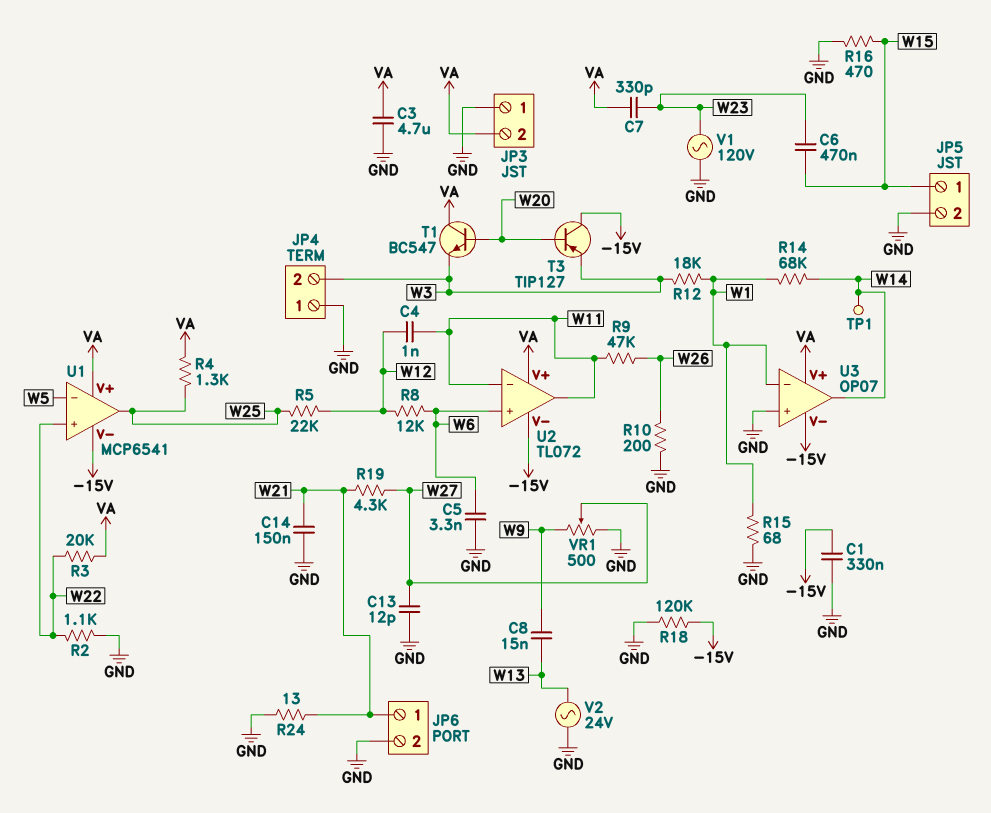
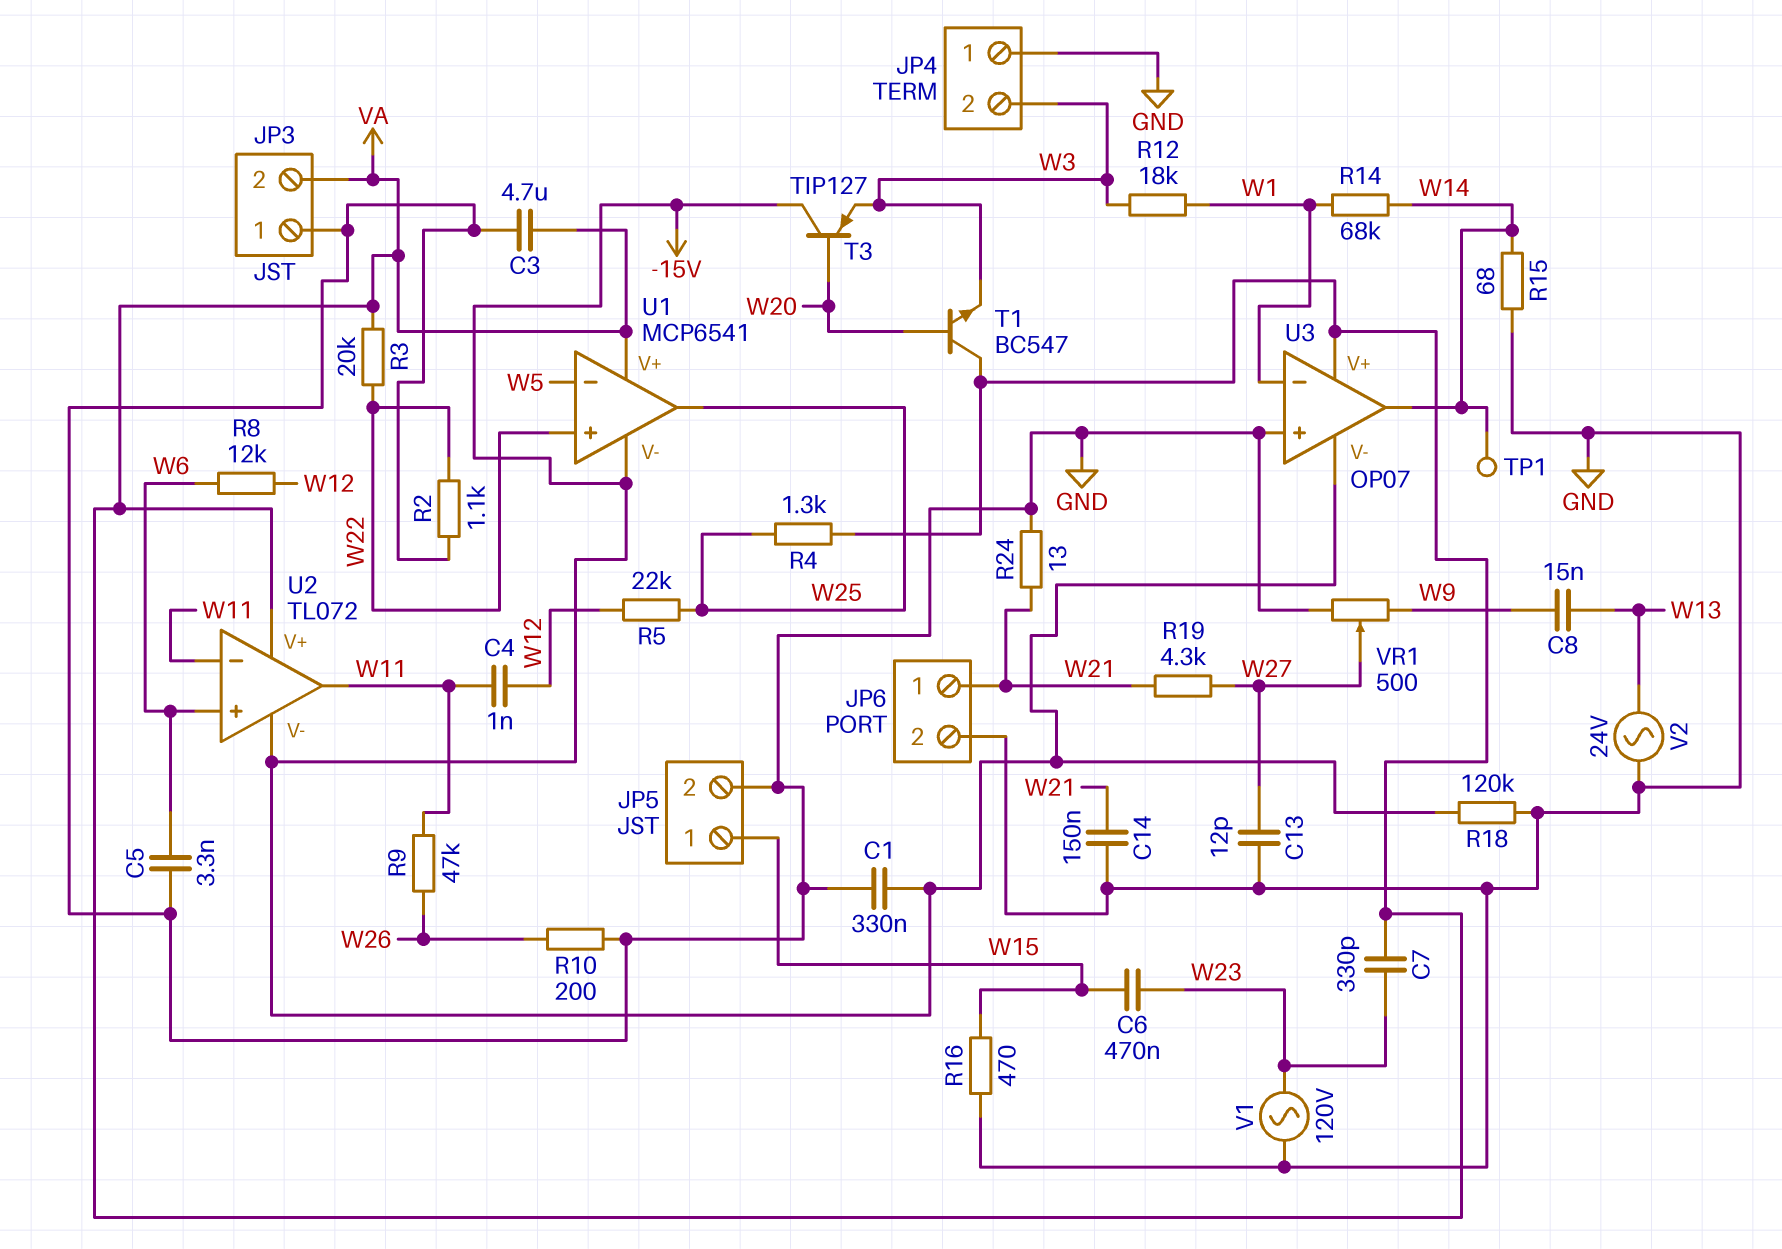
R15: 68 (GND, W1) -> 68 (GND, W14)

